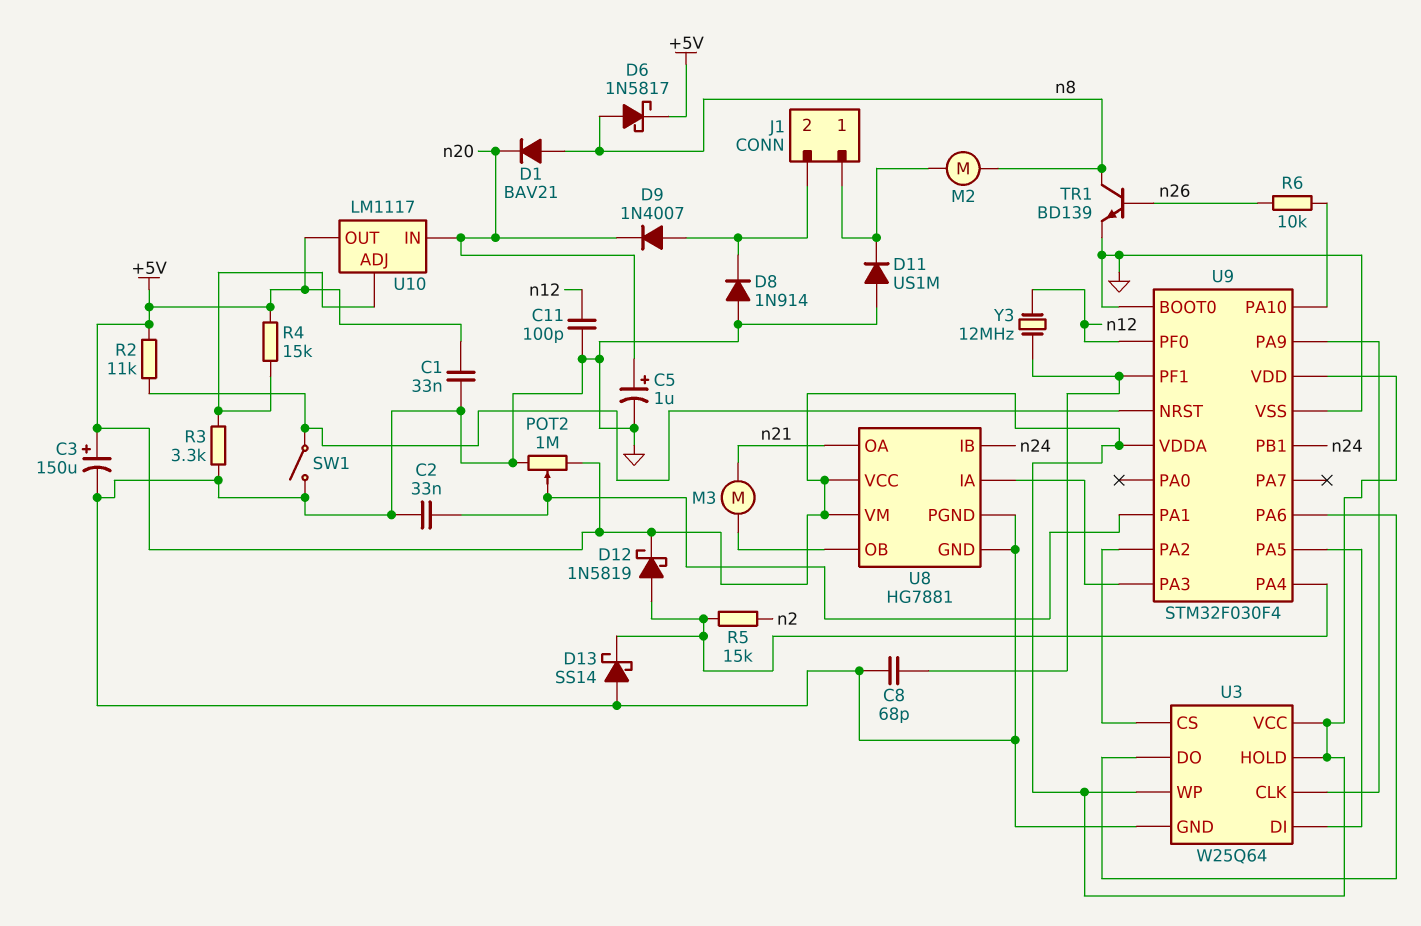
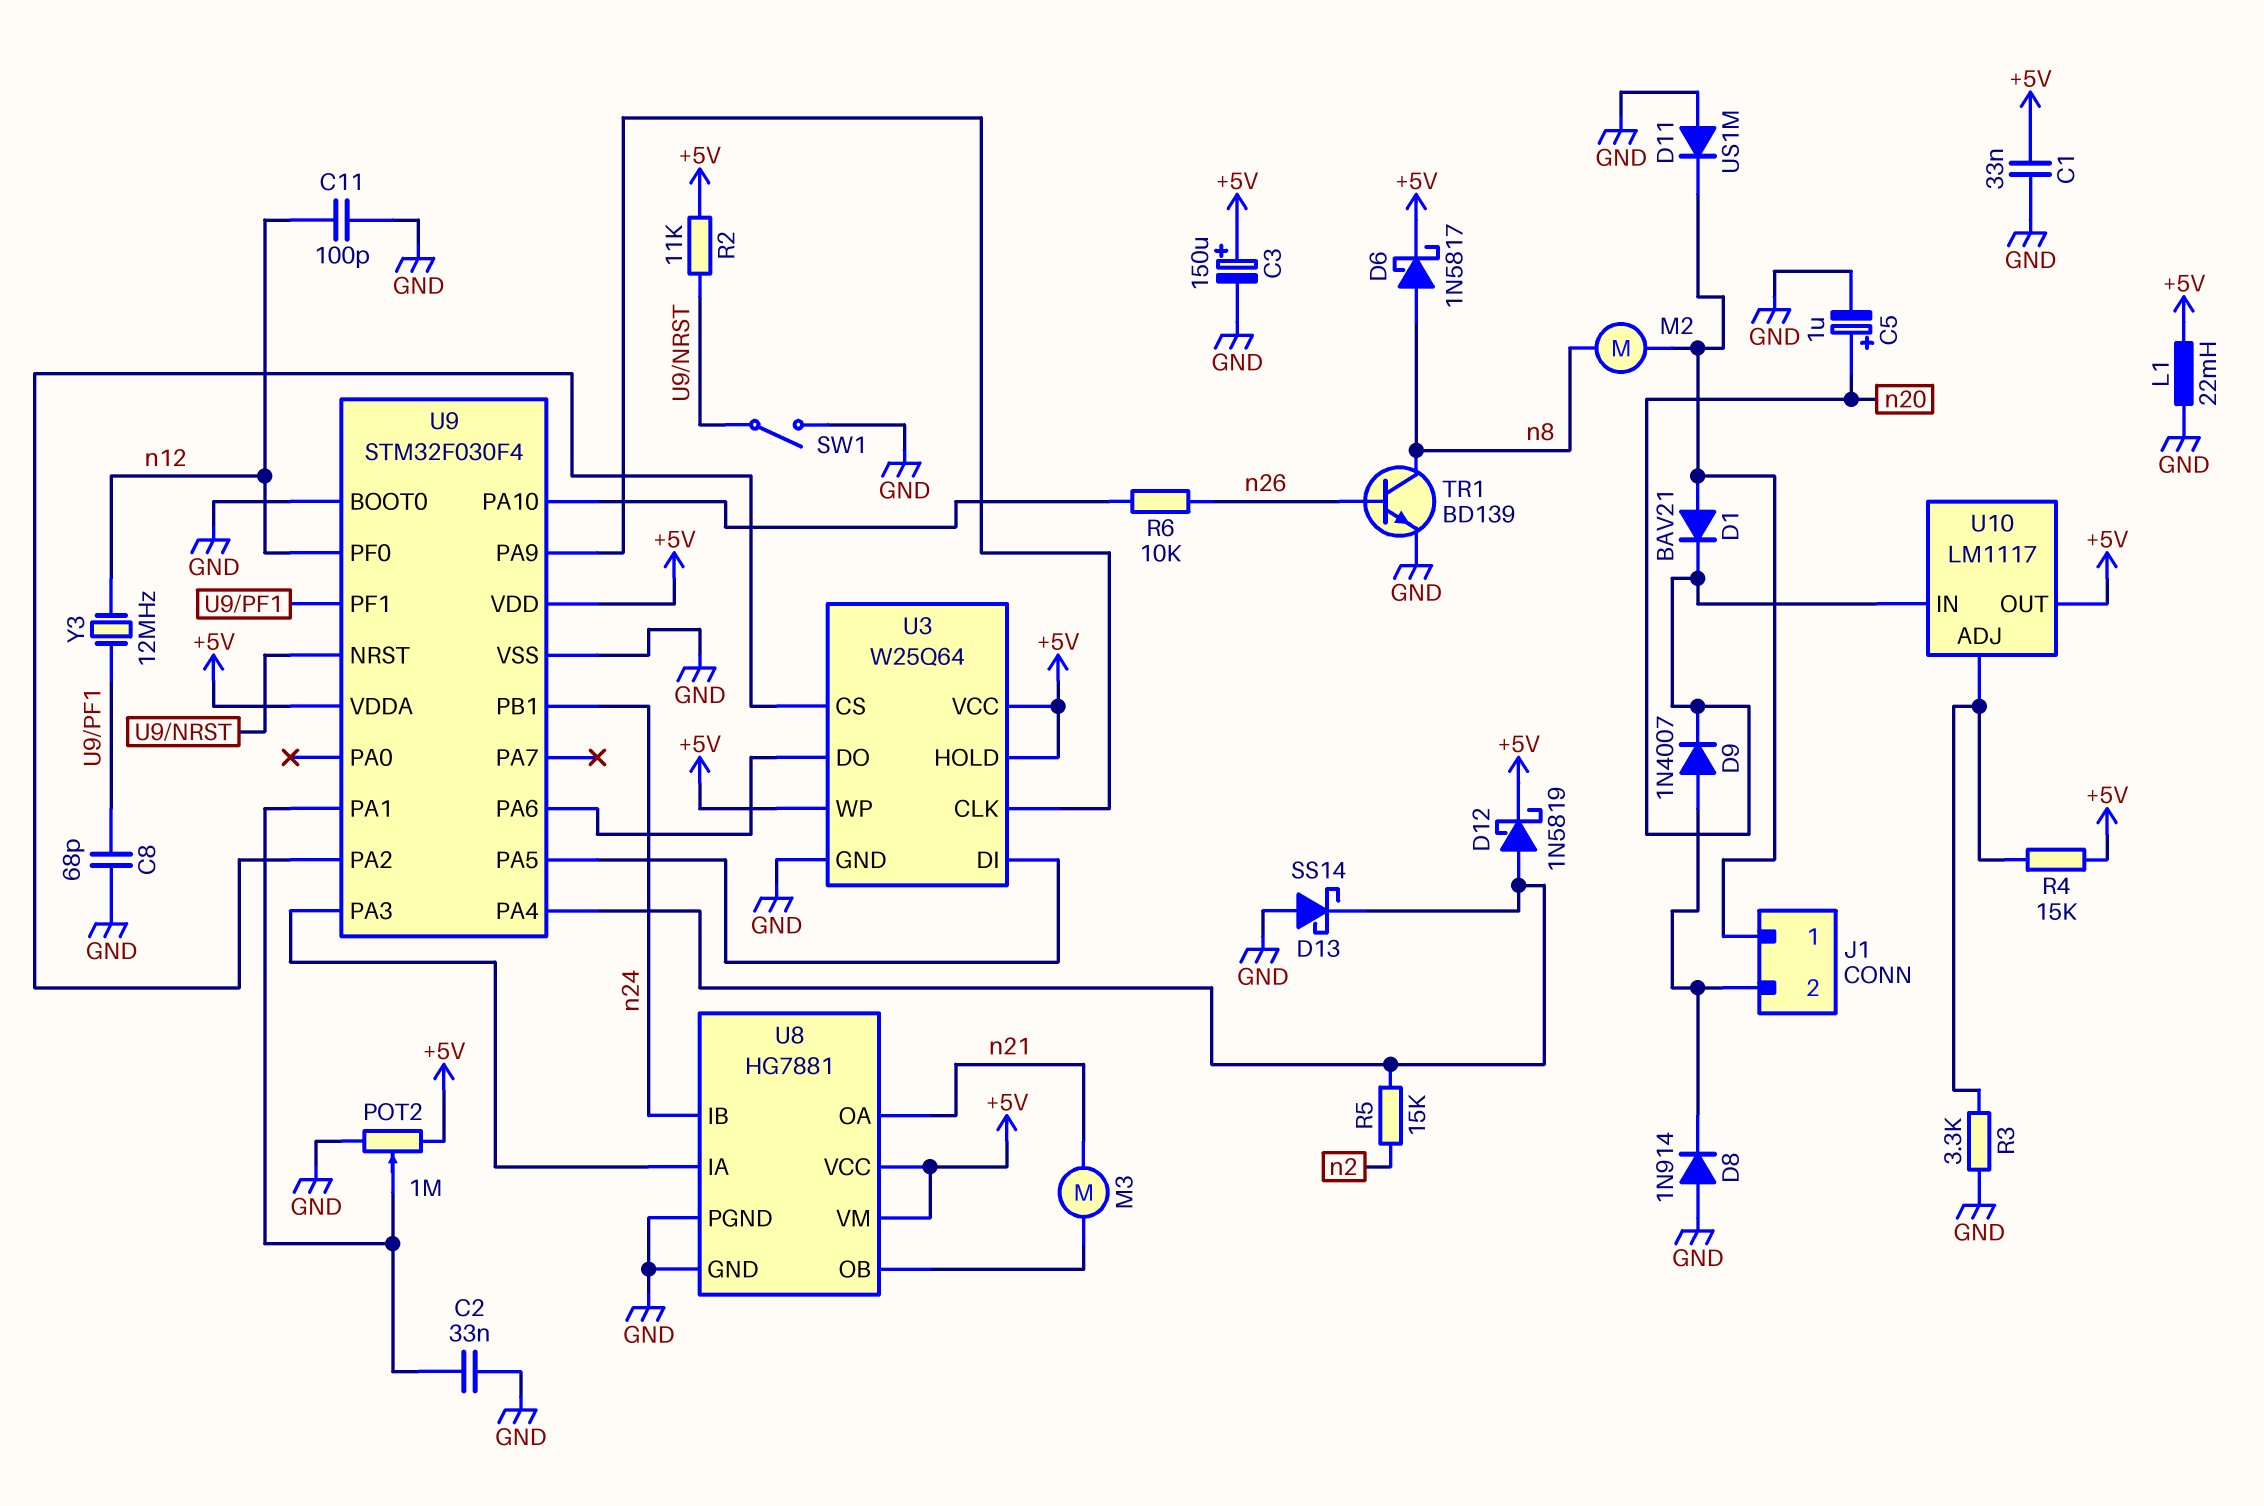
D1: diode BAV21 (A n8, K n20) -> diode BAV21 (A J1/1, K n20)
L1: none -> 22mH (+5V, GND)

